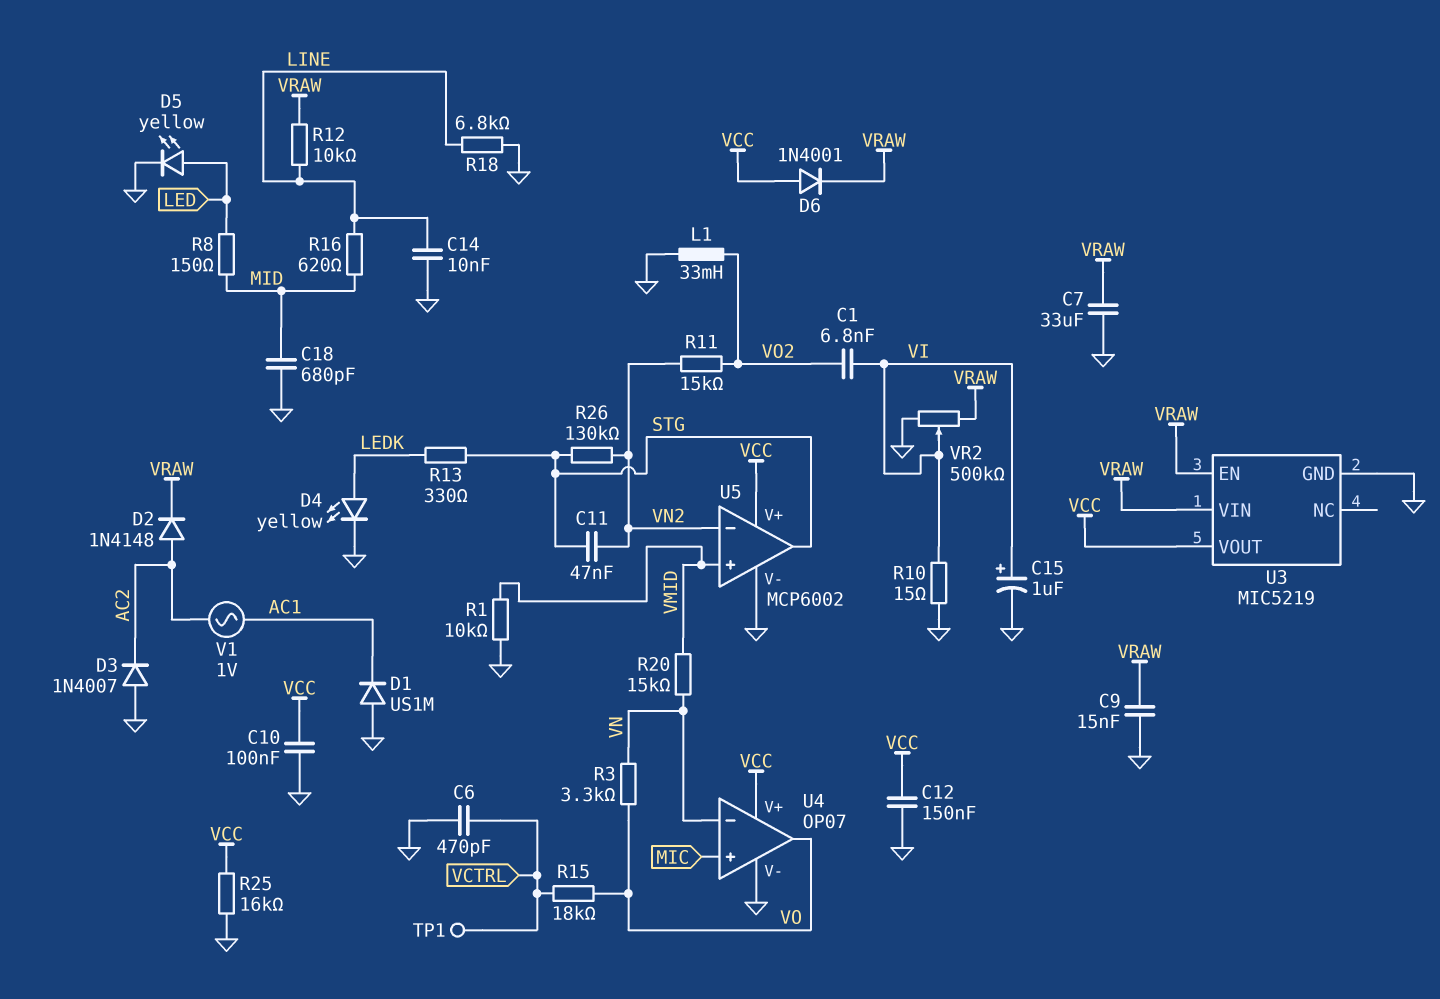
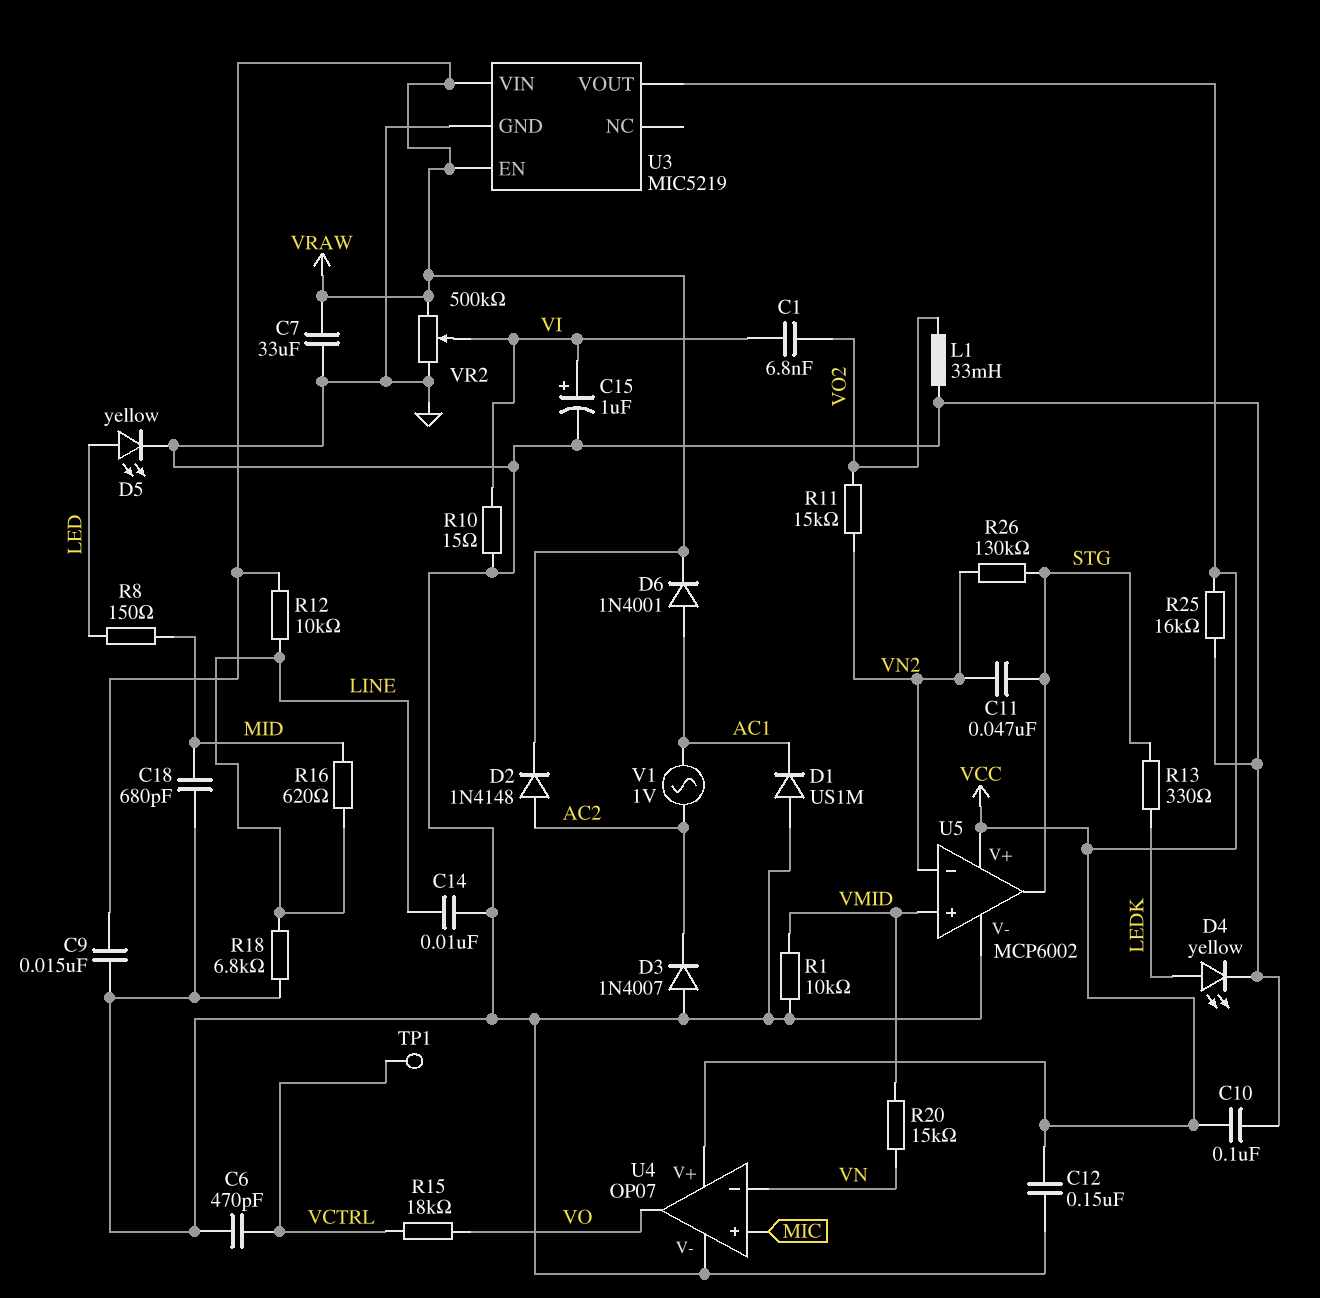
D6: diode 1N4001 (A VCC, K VRAW) -> diode 1N4001 (A AC1, K VRAW)
R3: 3.3k (VN, VO) -> none

